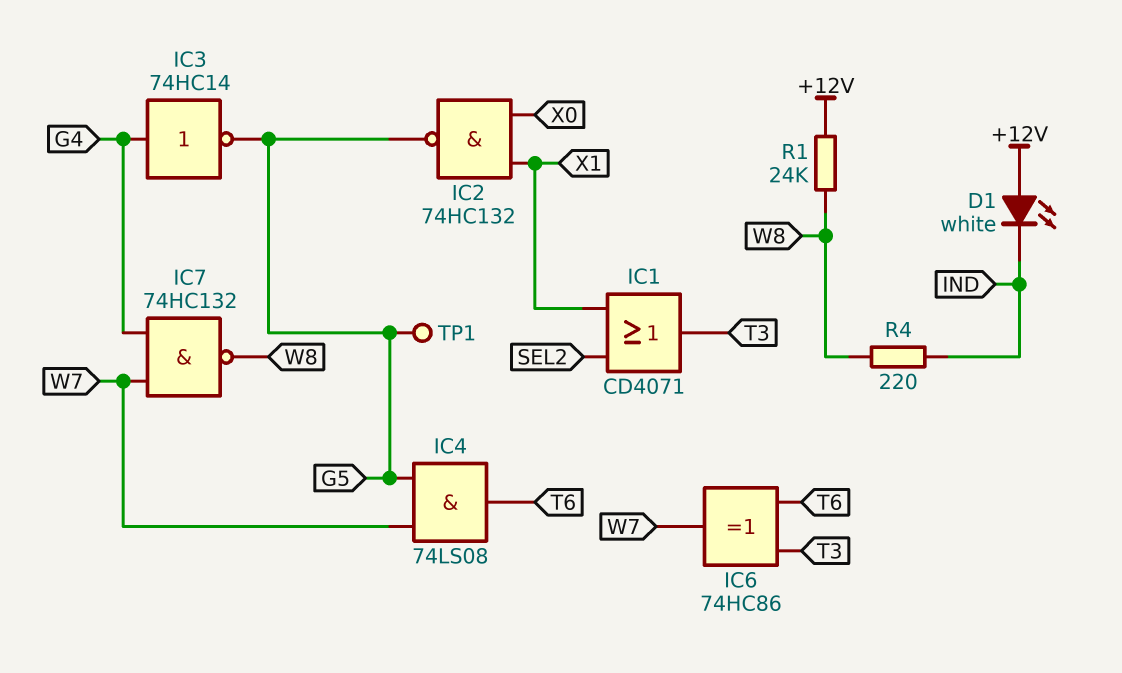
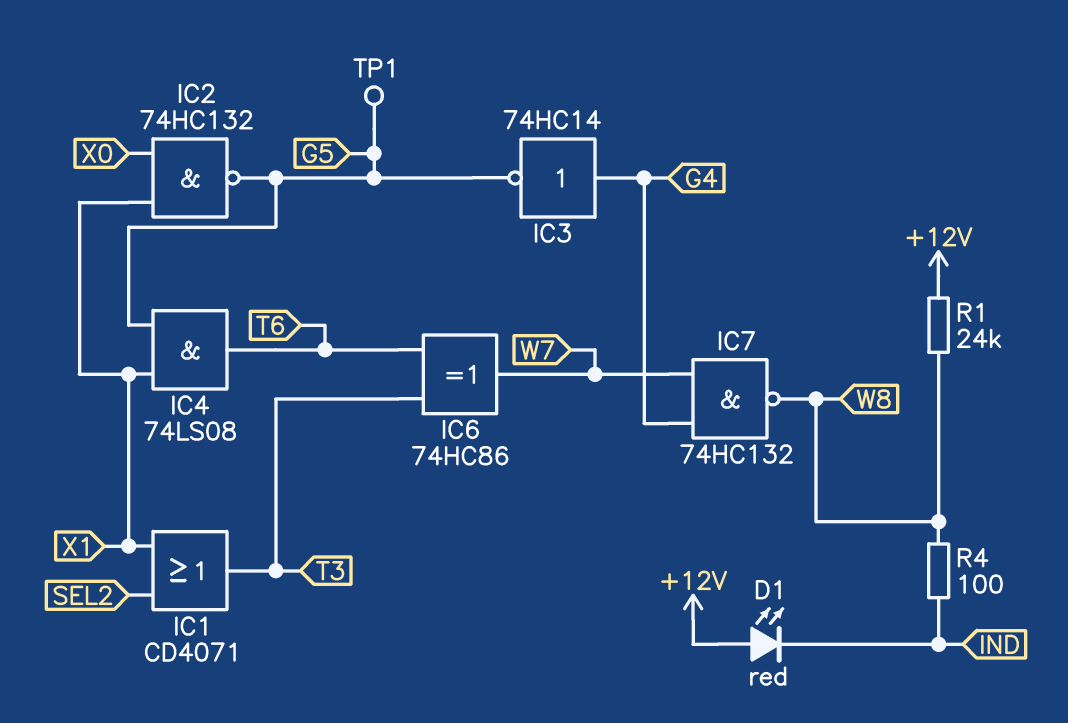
D1: LED white (A +12V, K IND) -> LED red (A +12V, K IND)
IC4: AND 74LS08 (in G5, in W7, out T6) -> AND 74LS08 (in G5, in X1, out T6)
R4: 220 (IND, W8) -> 100 (IND, W8)

